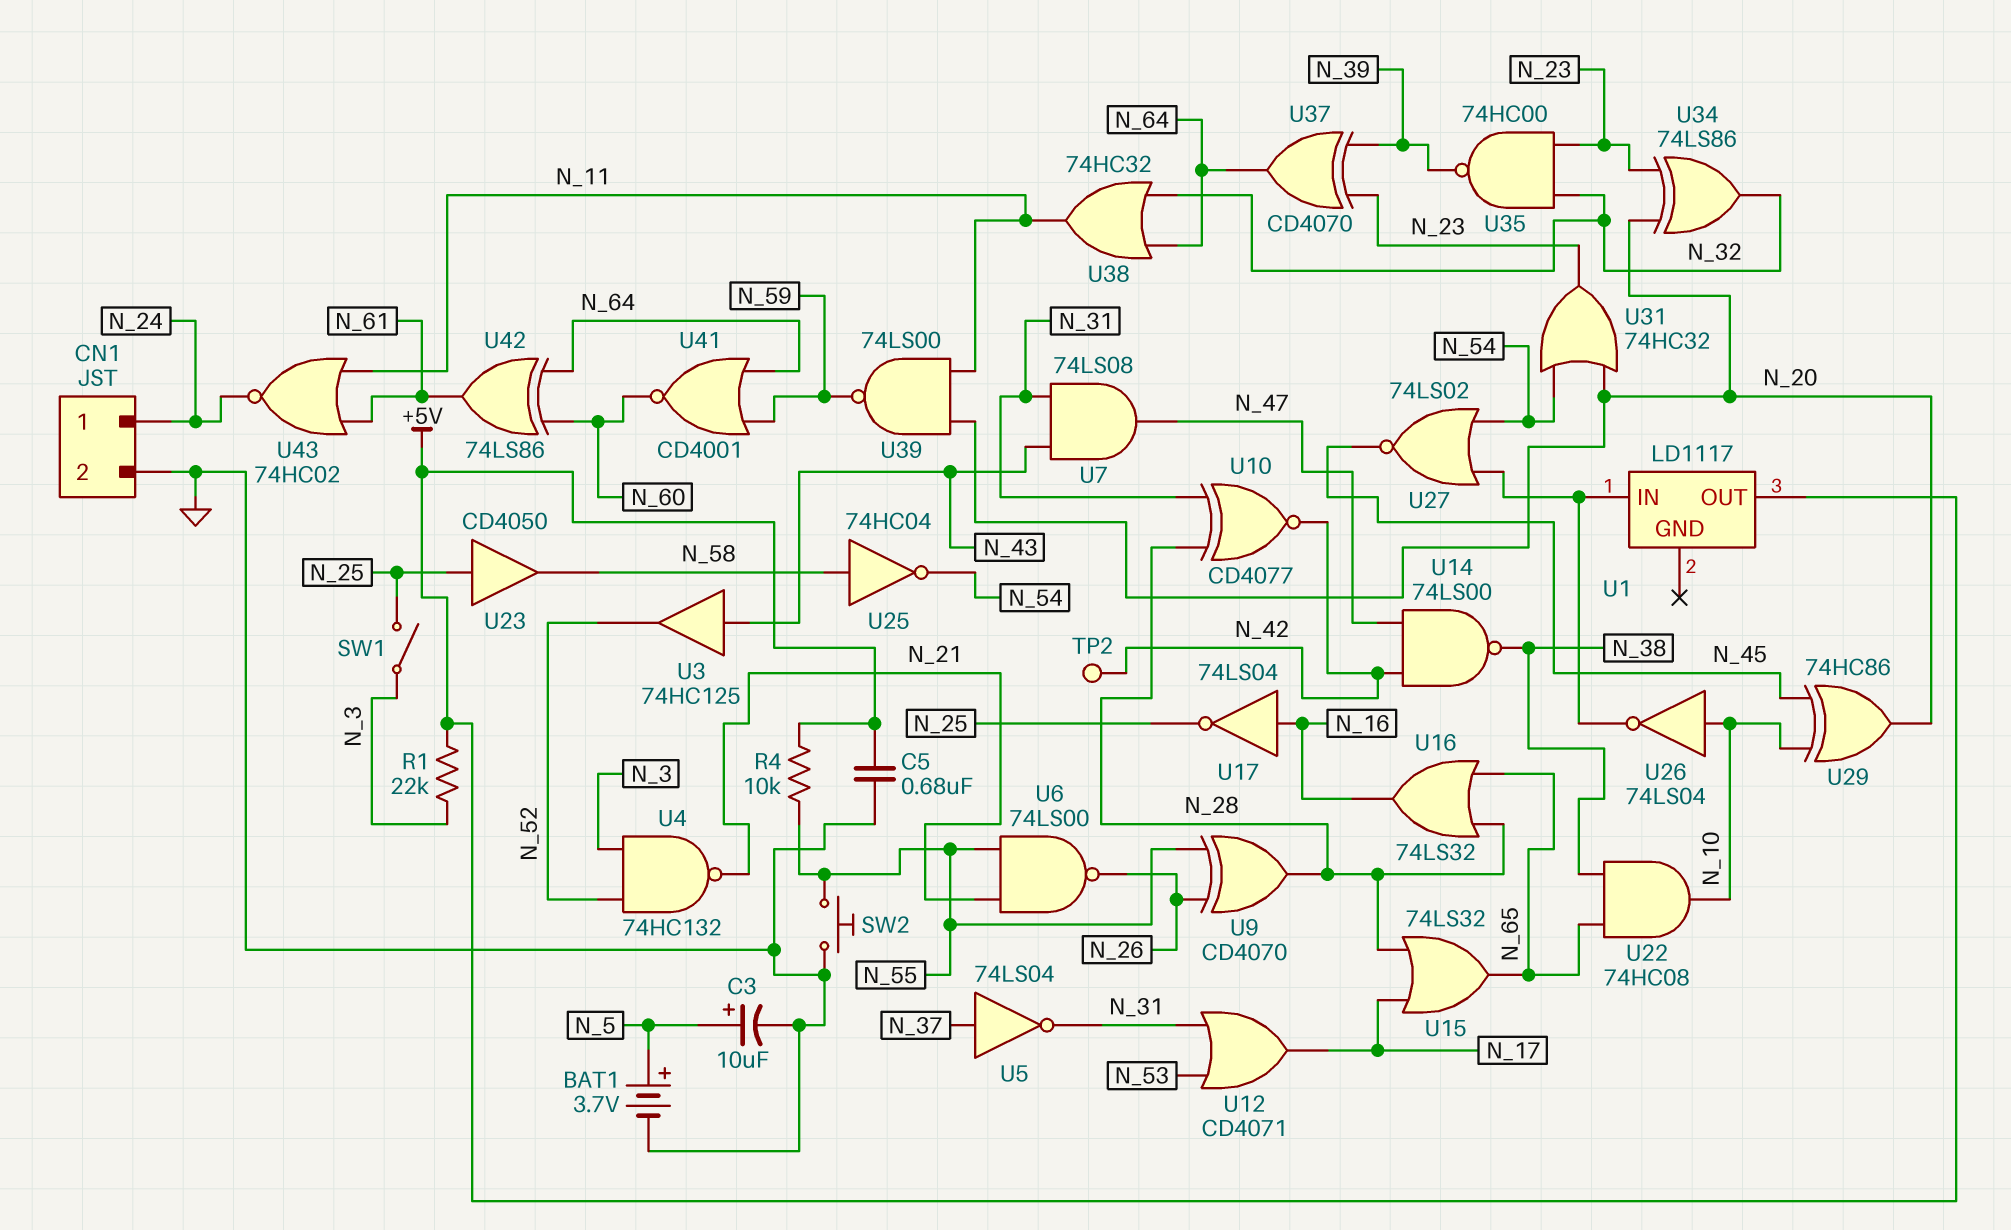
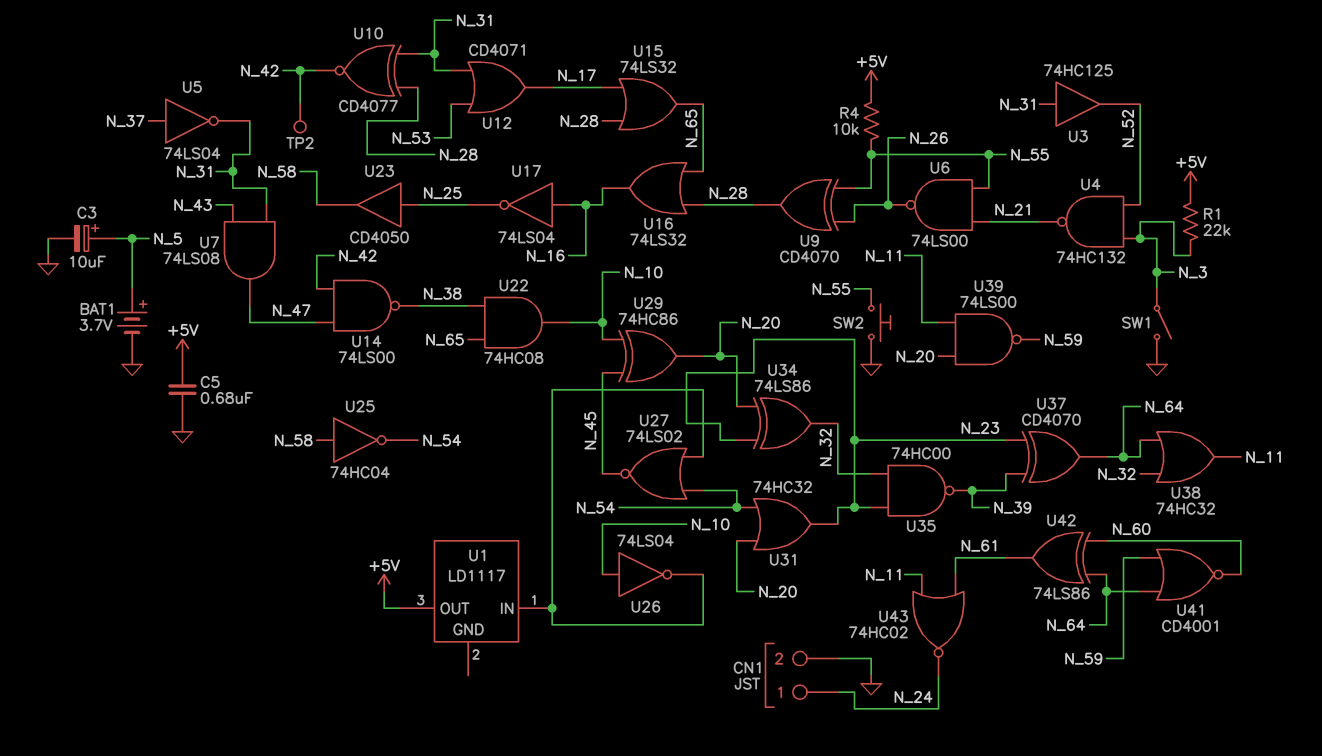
SW1: switch (N_3, N_25) -> switch (GND, N_3)
U3: buffer 74HC125 (in N_43, out N_52) -> buffer 74HC125 (in N_31, out N_52)

